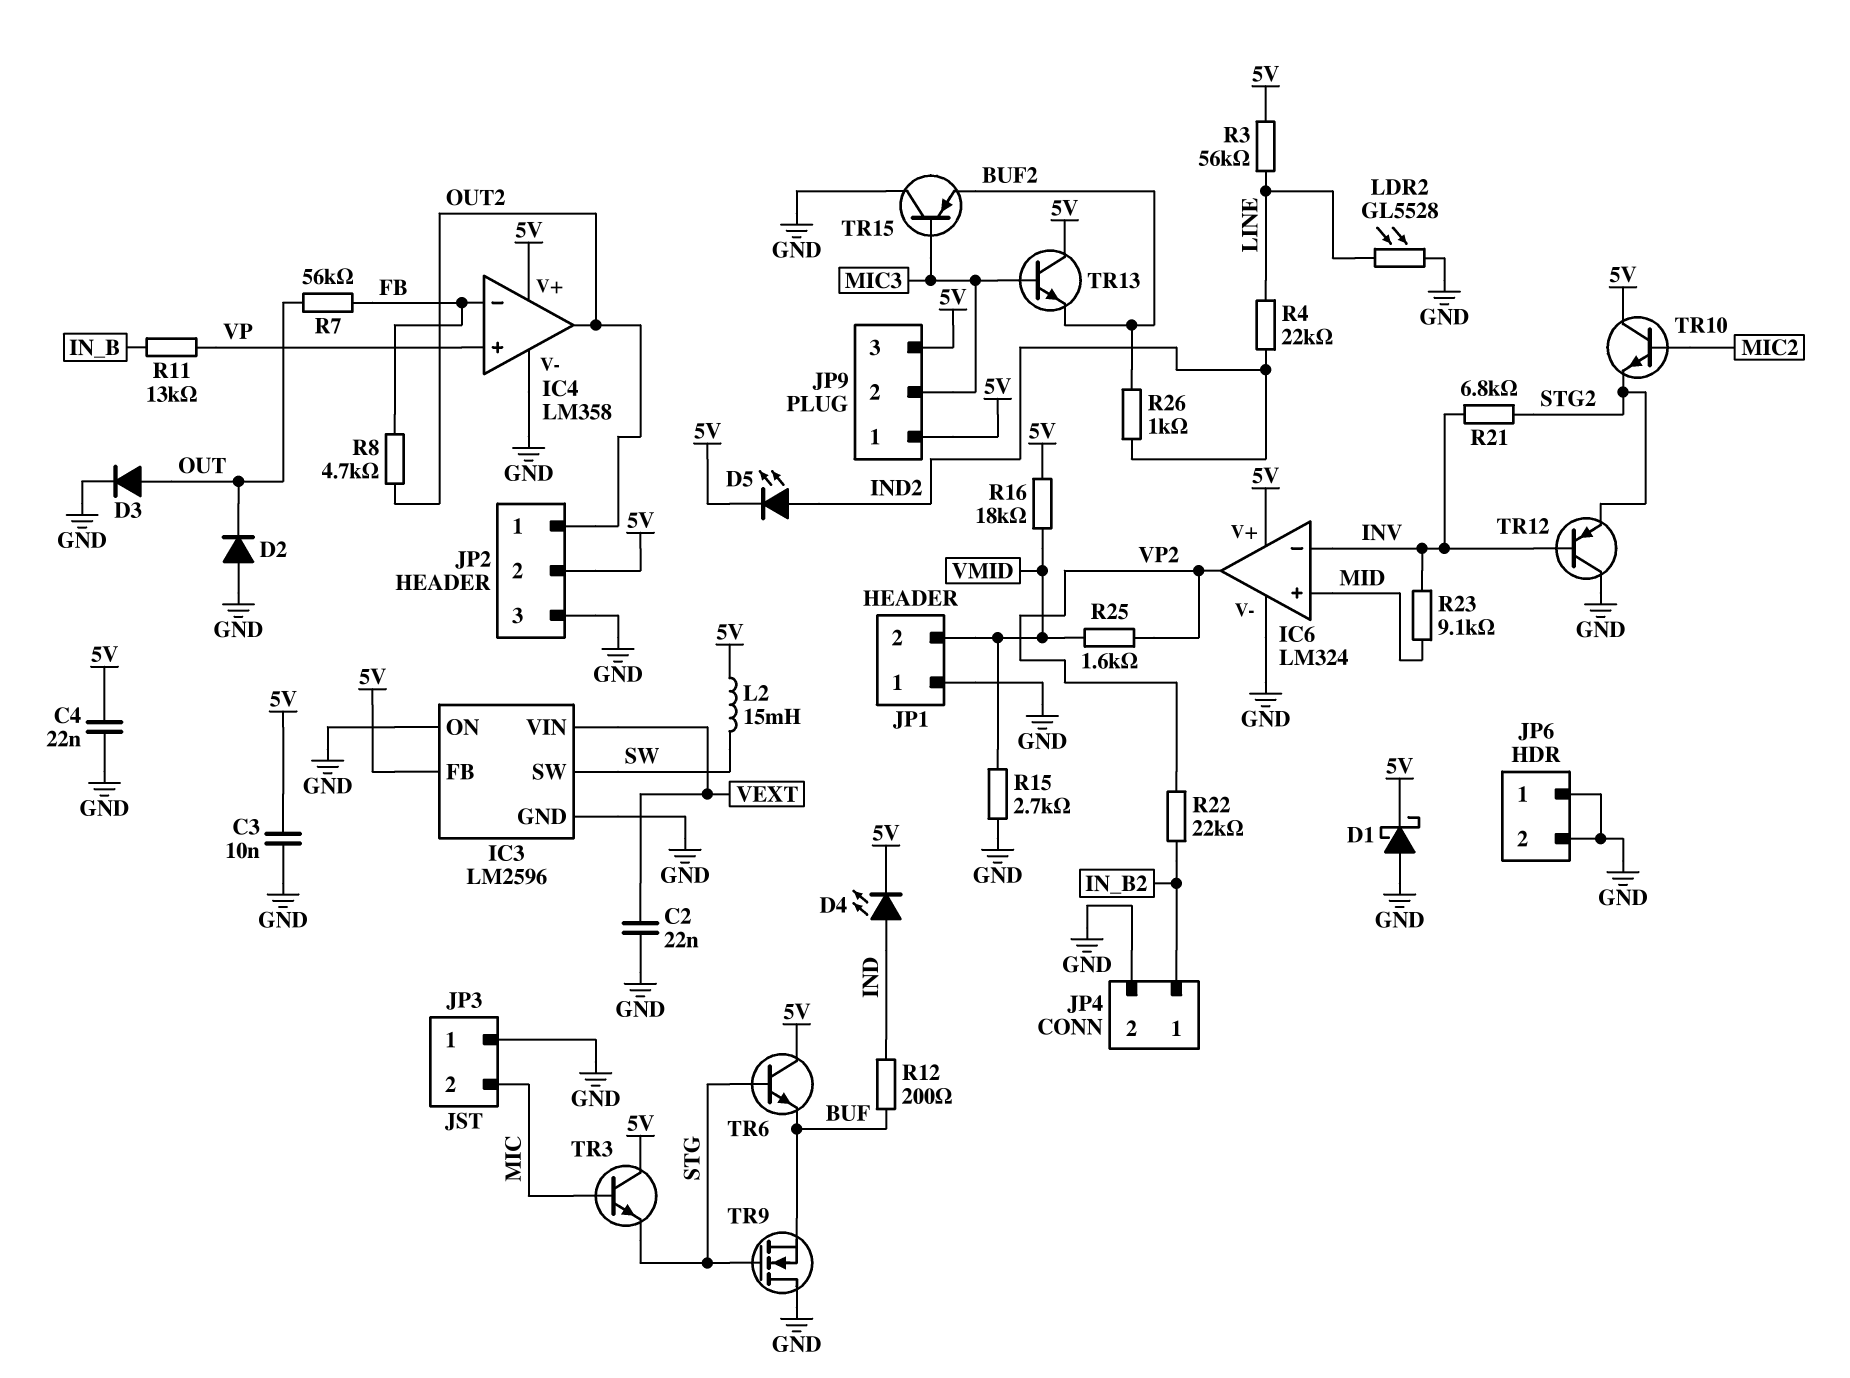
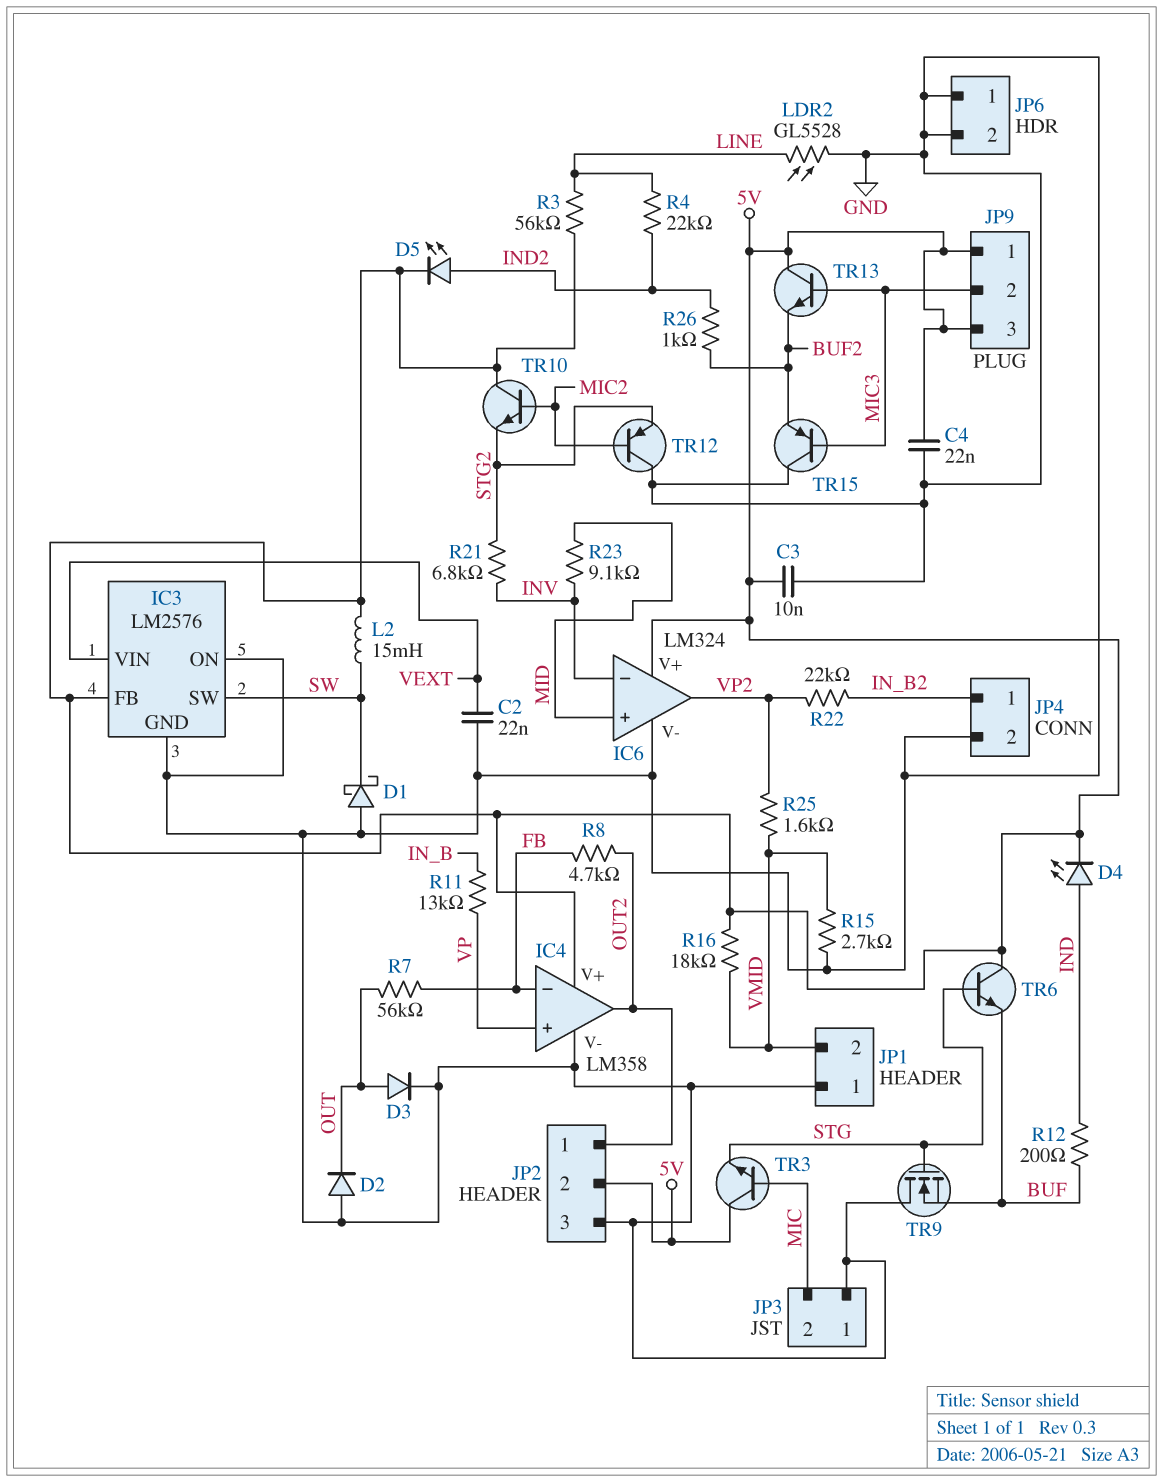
D1: schottky (A GND, K 5V) -> schottky (A GND, K SW)
IC3: LM2596 -> LM2576
TR12: PNP (B INV, C GND, E STG2) -> PNP (B MIC2, C GND, E STG2)

